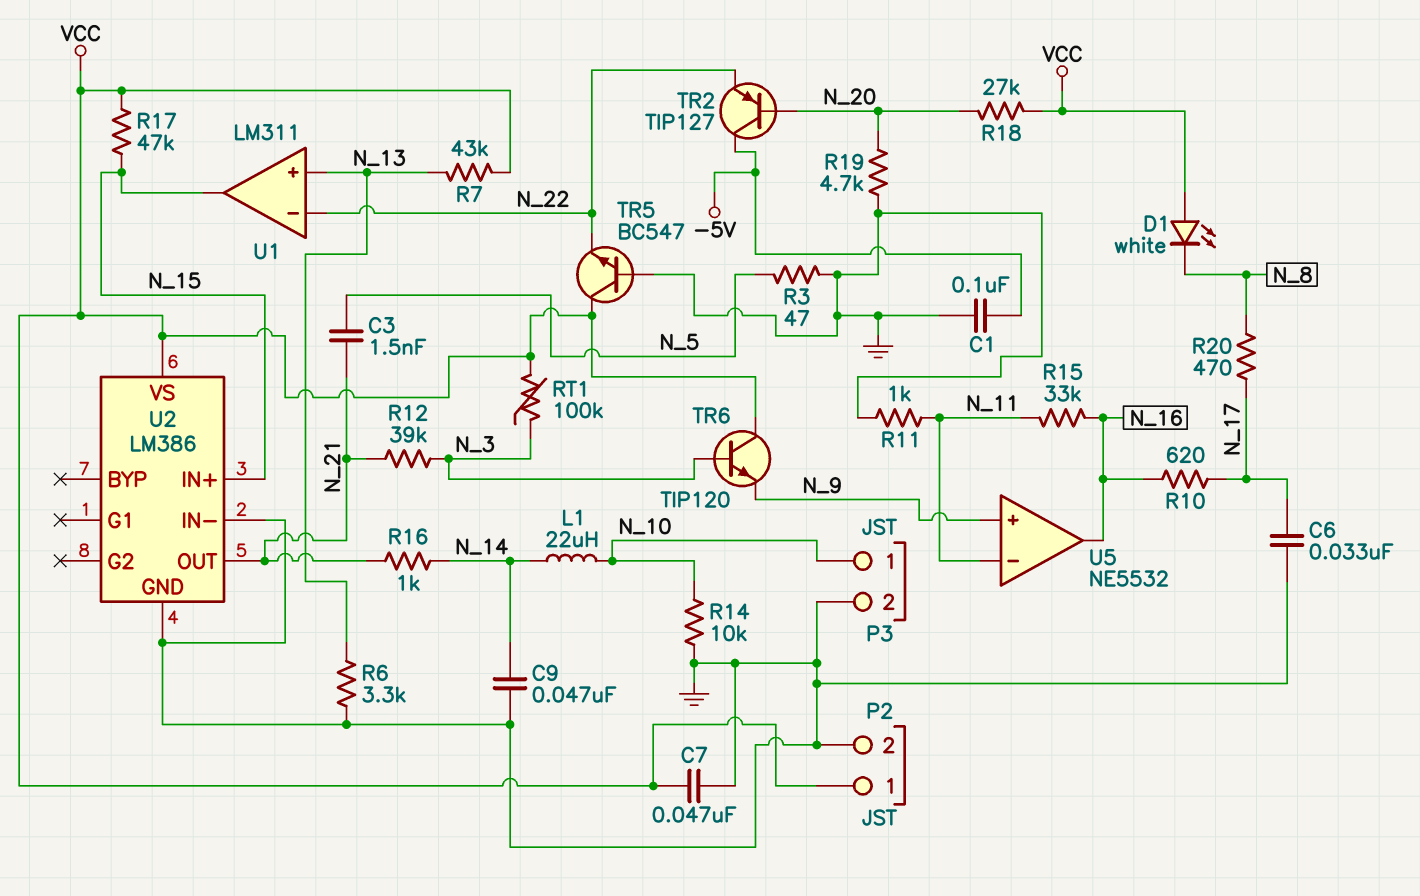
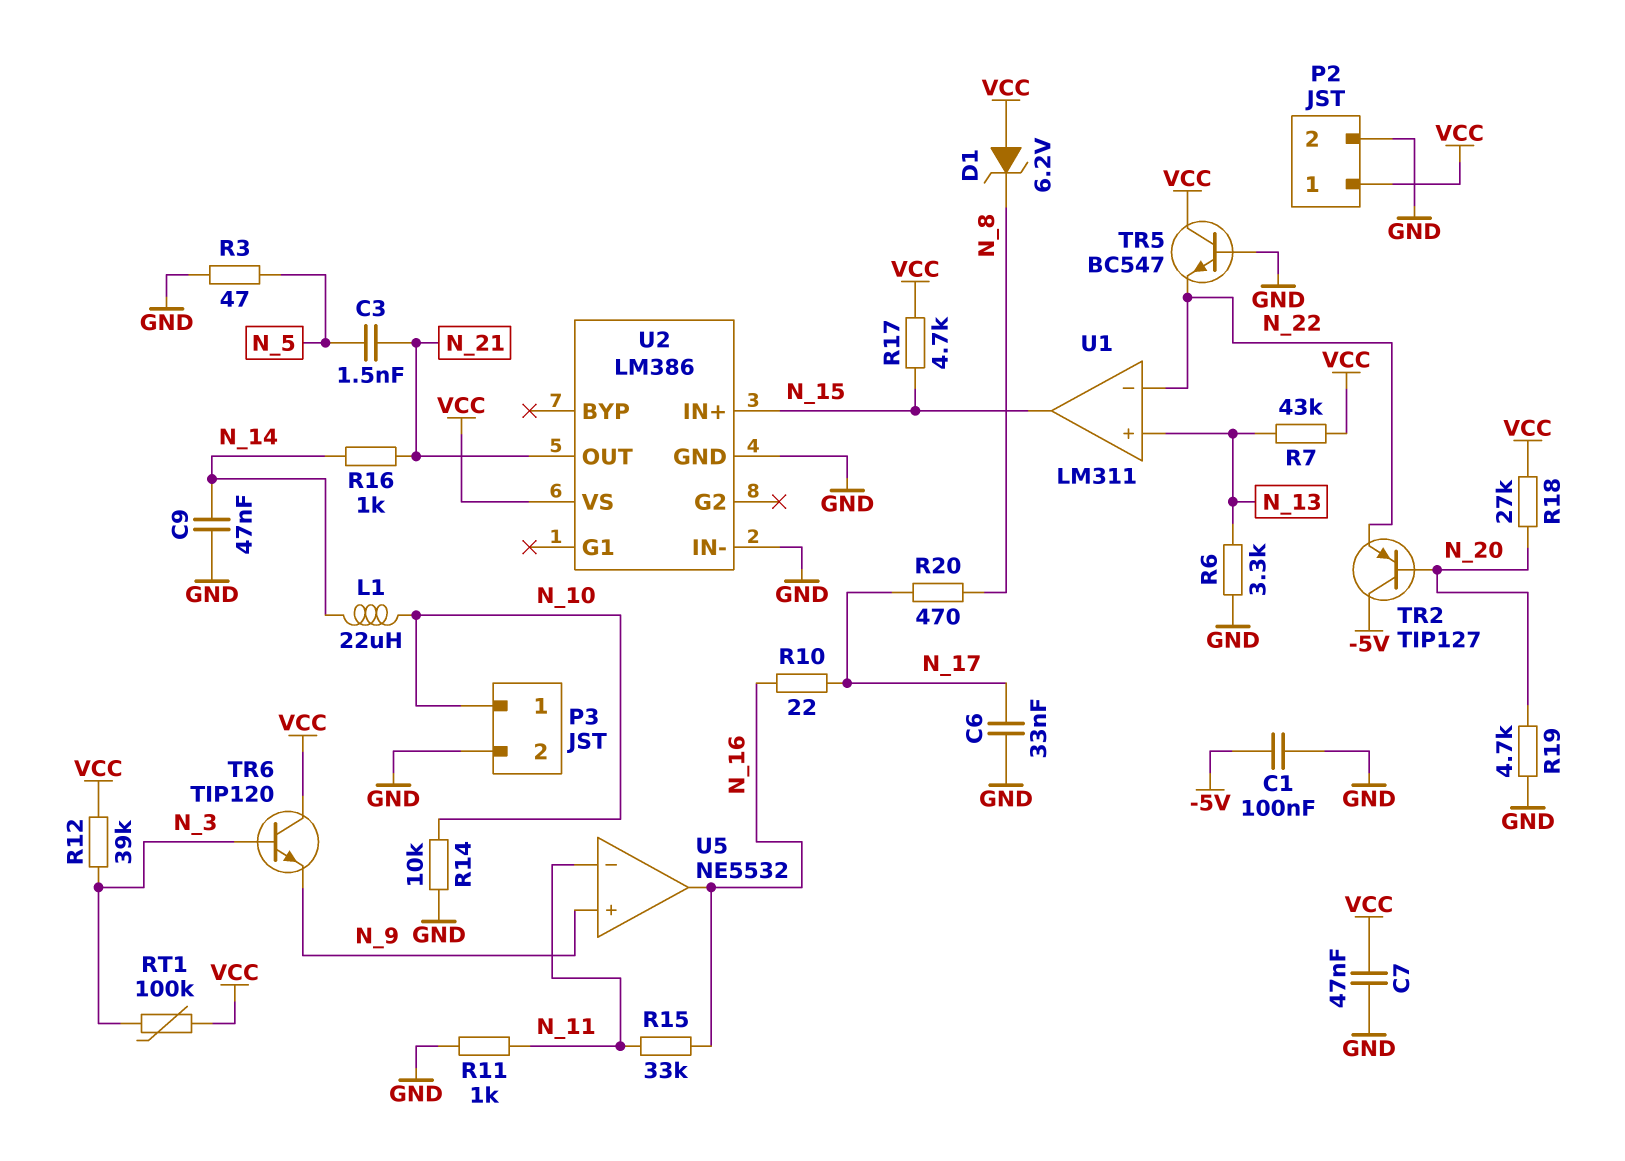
D1: LED white (A VCC, K N_8) -> zener 6.2V (A VCC, K N_8)
R10: 620 (N_16, N_17) -> 22 (N_16, N_17)
R12: 39k (N_3, N_21) -> 39k (N_3, VCC)
R17: 47k (N_15, VCC) -> 4.7k (N_15, VCC)

